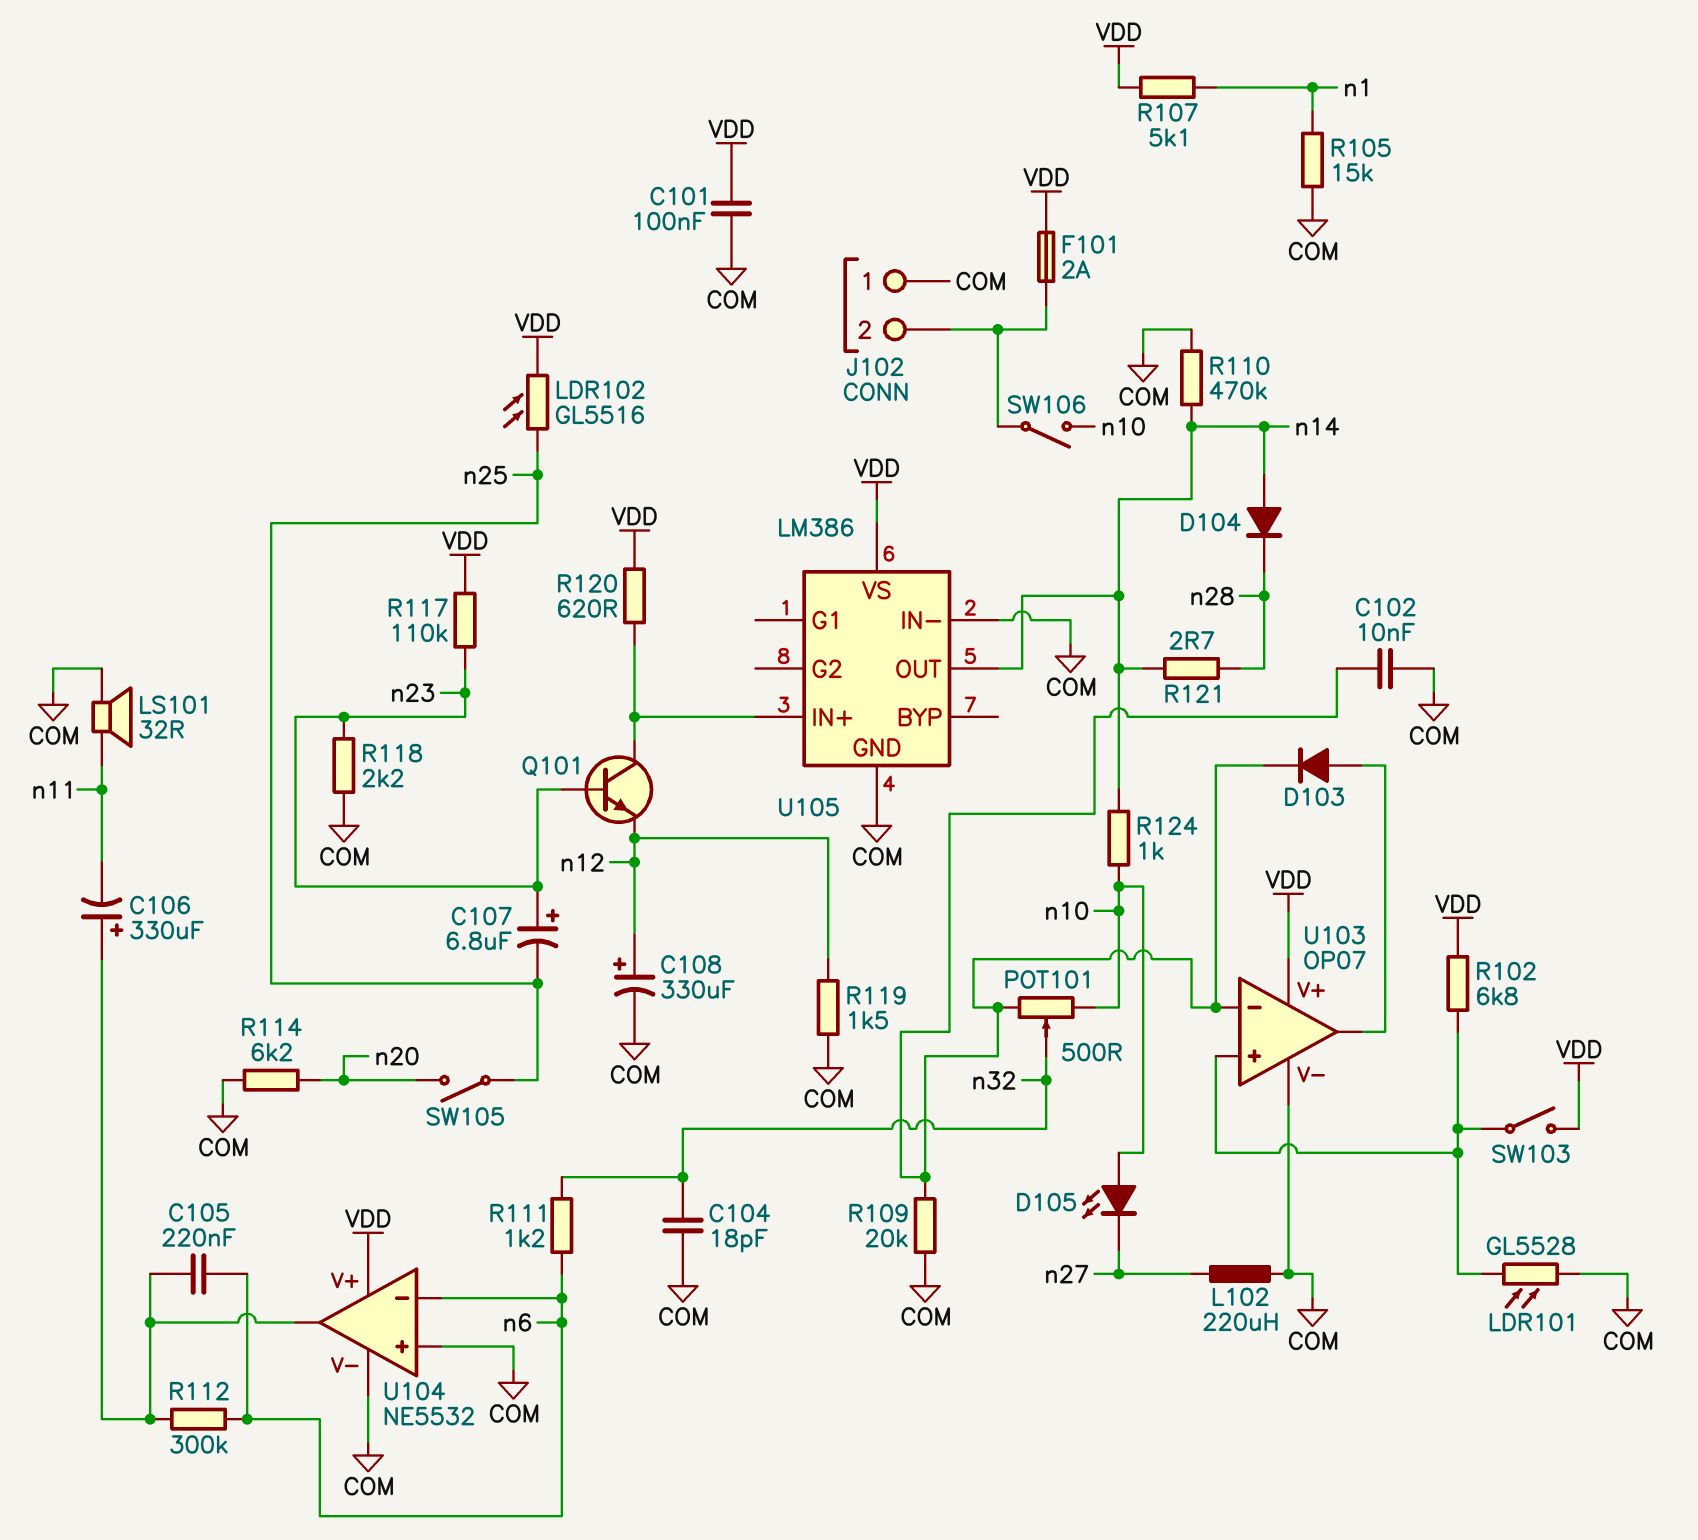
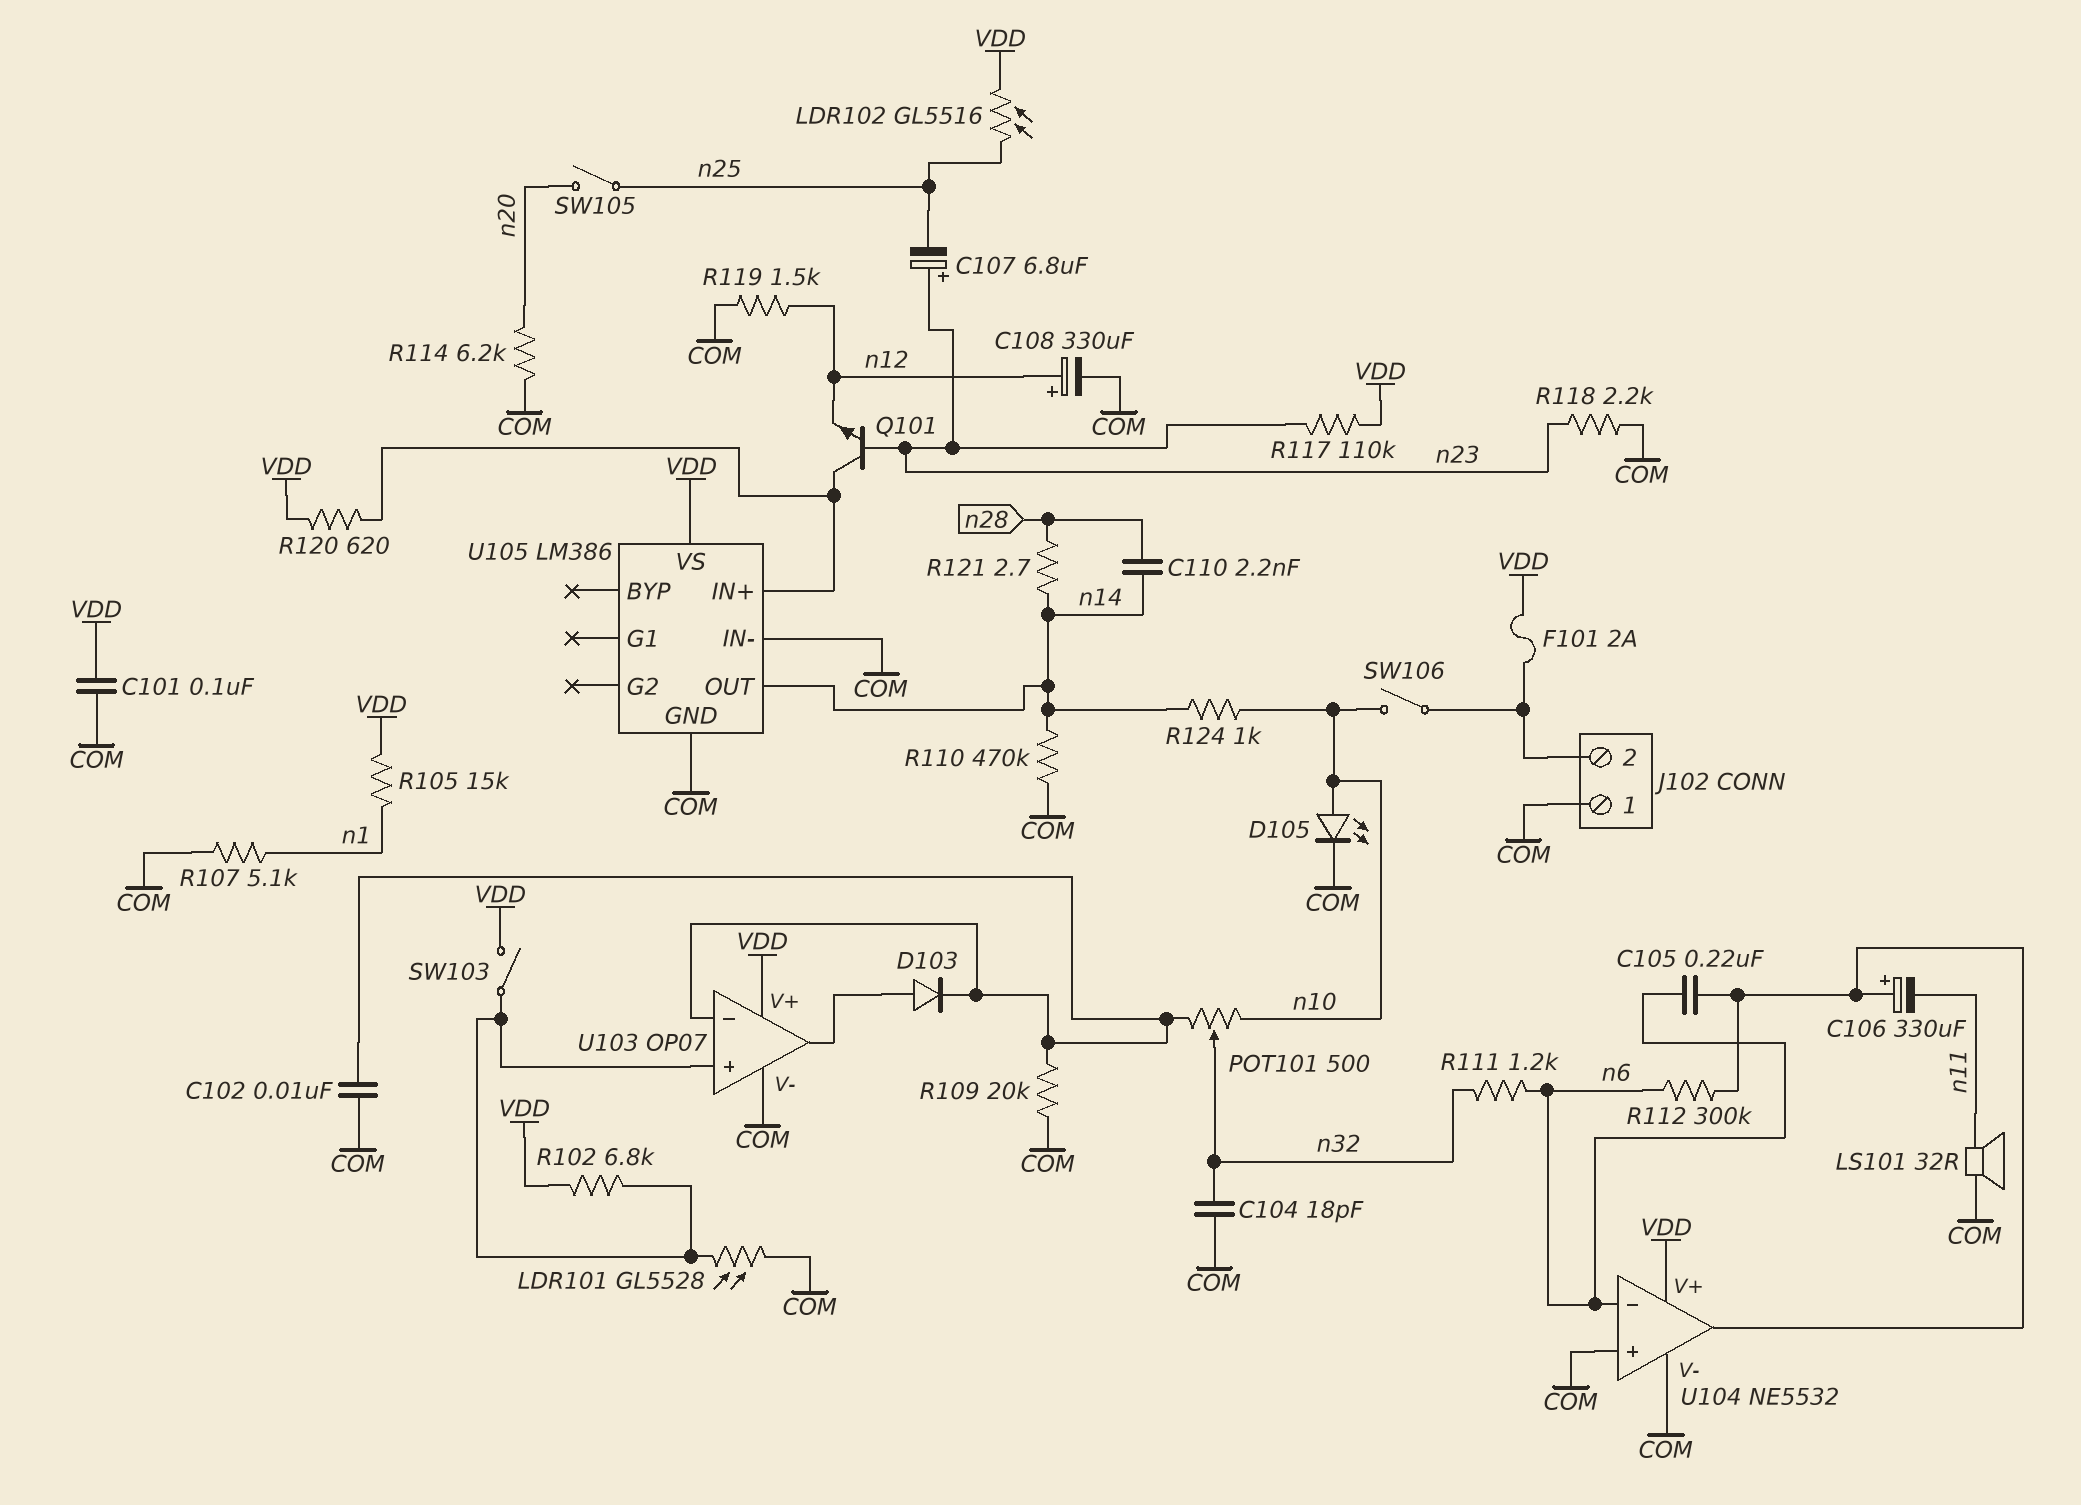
C110: none -> 2.2nF (n14, n28)
D104: diode (A n14, K n28) -> none
D105: LED (A n10, K n27) -> LED (A n10, K COM)
L102: 220uH (COM, n27) -> none
R105: 15k (COM, n1) -> 15k (VDD, n1)
R107: 5.1k (VDD, n1) -> 5.1k (COM, n1)

